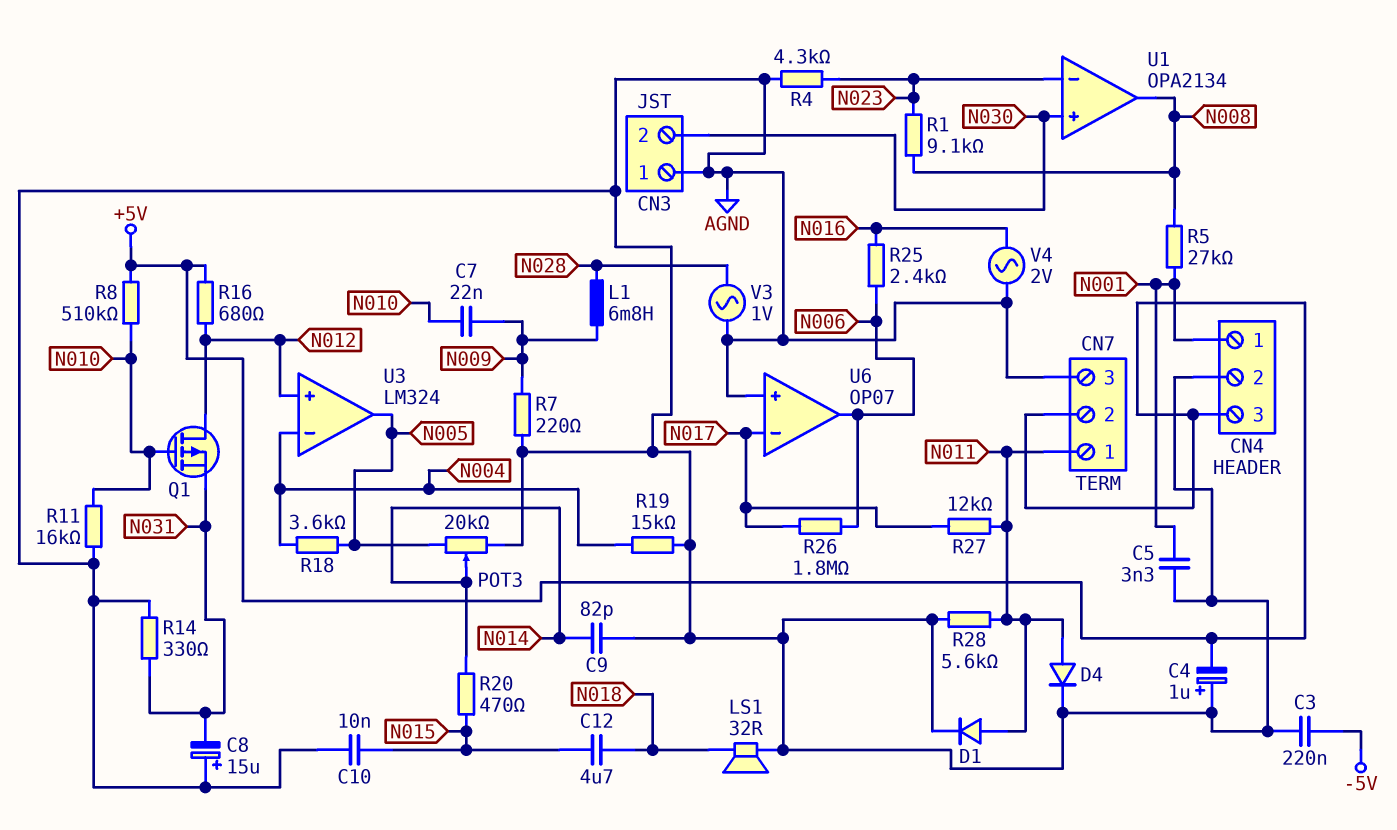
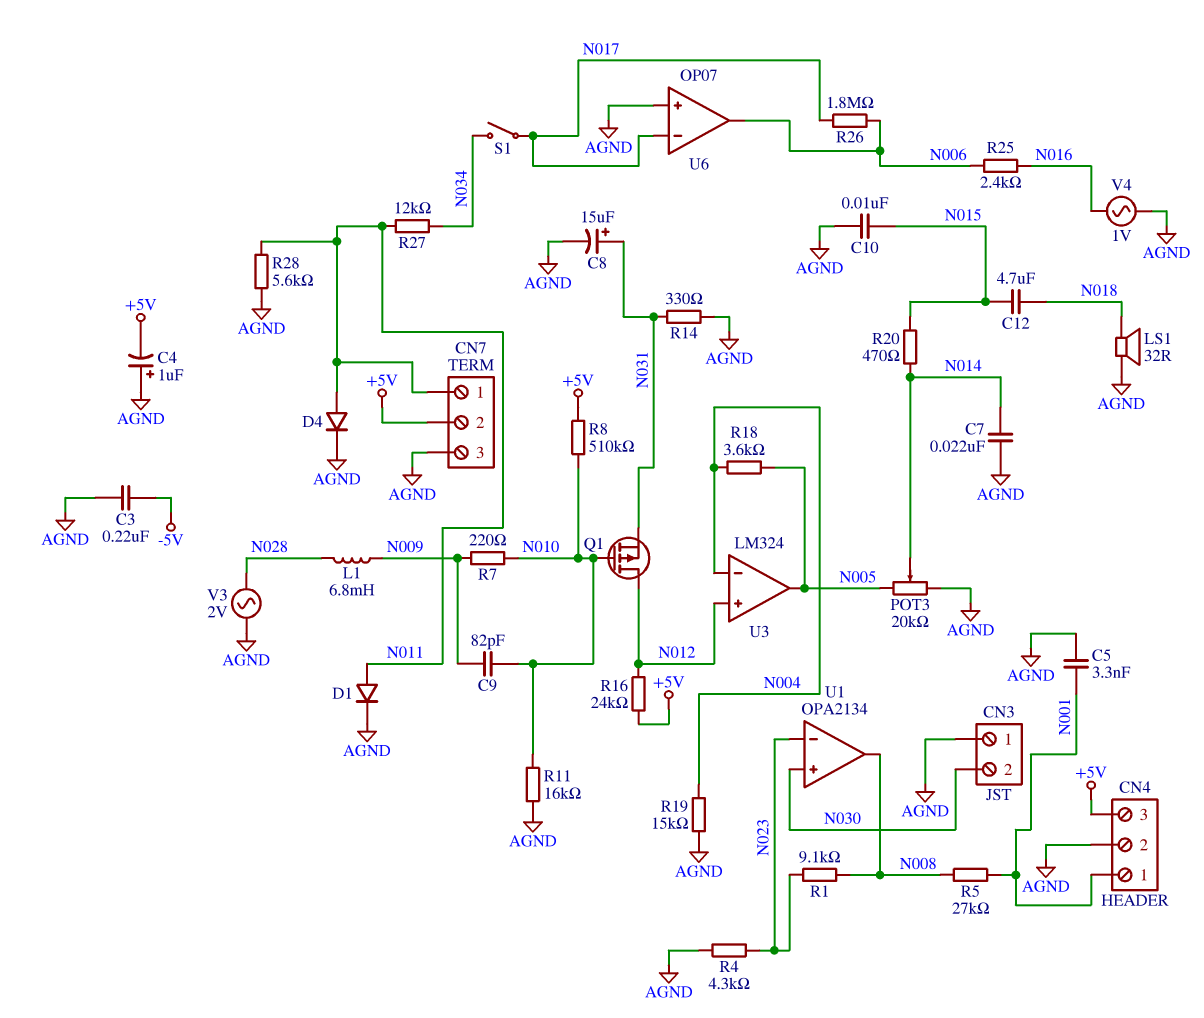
C7: 22nF (N009, N010) -> 22nF (AGND, N014)
C8: 15uF (plus AGND, minus N031) -> 15uF (plus N031, minus AGND)
C9: 82pF (AGND, N014) -> 82pF (N009, N010)
R7: 220 (AGND, N009) -> 220 (N009, N010)
R16: 680 (+5V, N012) -> 24k (+5V, N012)
R27: 12k (N011, N017) -> 12k (N011, N034)
S1: none -> switch (N017, N034)
V3: AC 1V (AGND, N028) -> AC 2V (AGND, N028)
V4: AC 2V (AGND, N016) -> AC 1V (AGND, N016)

